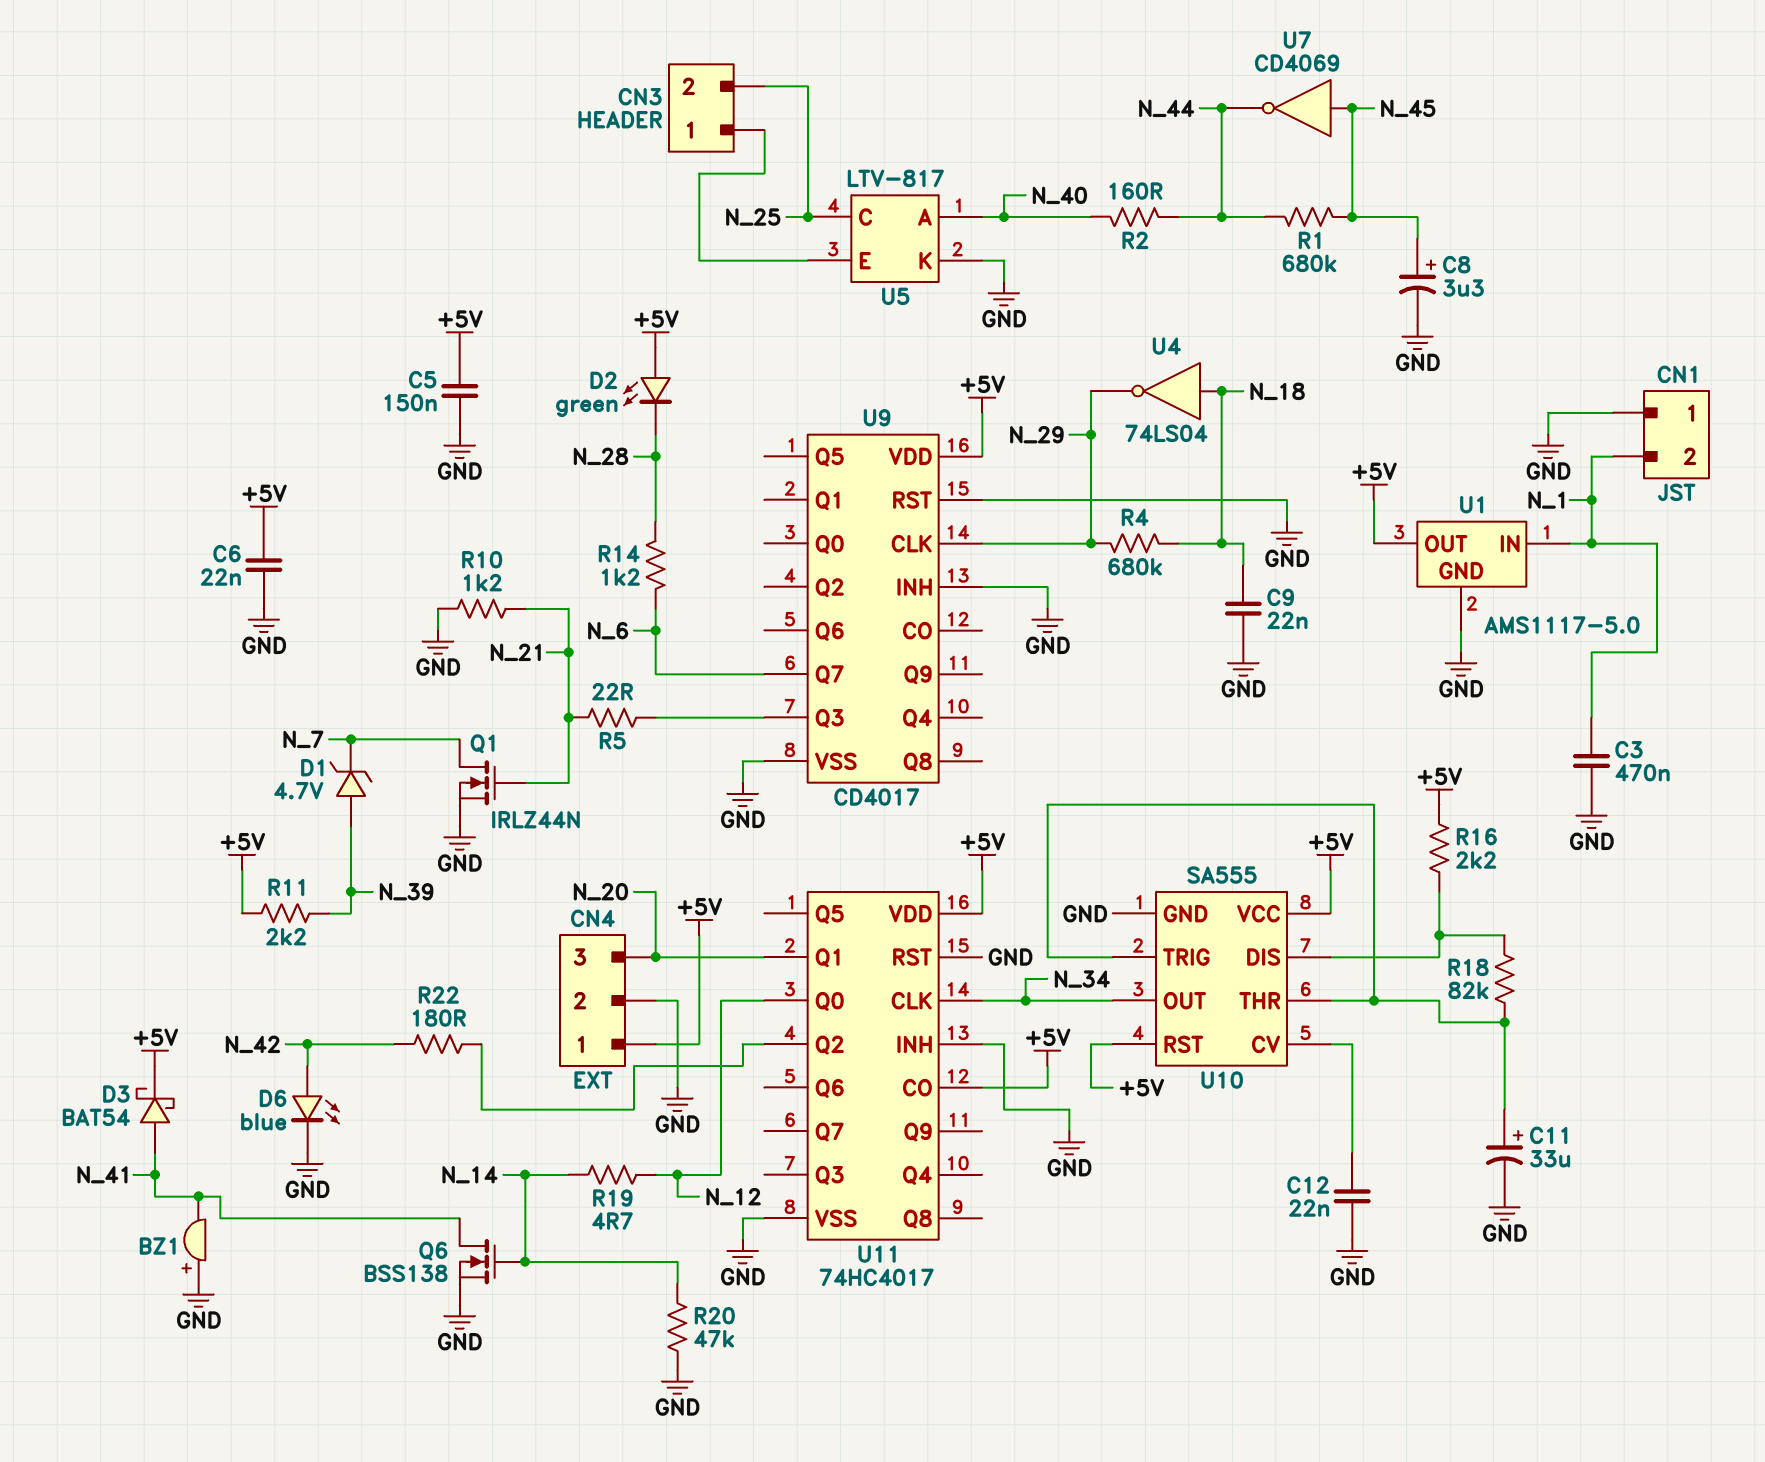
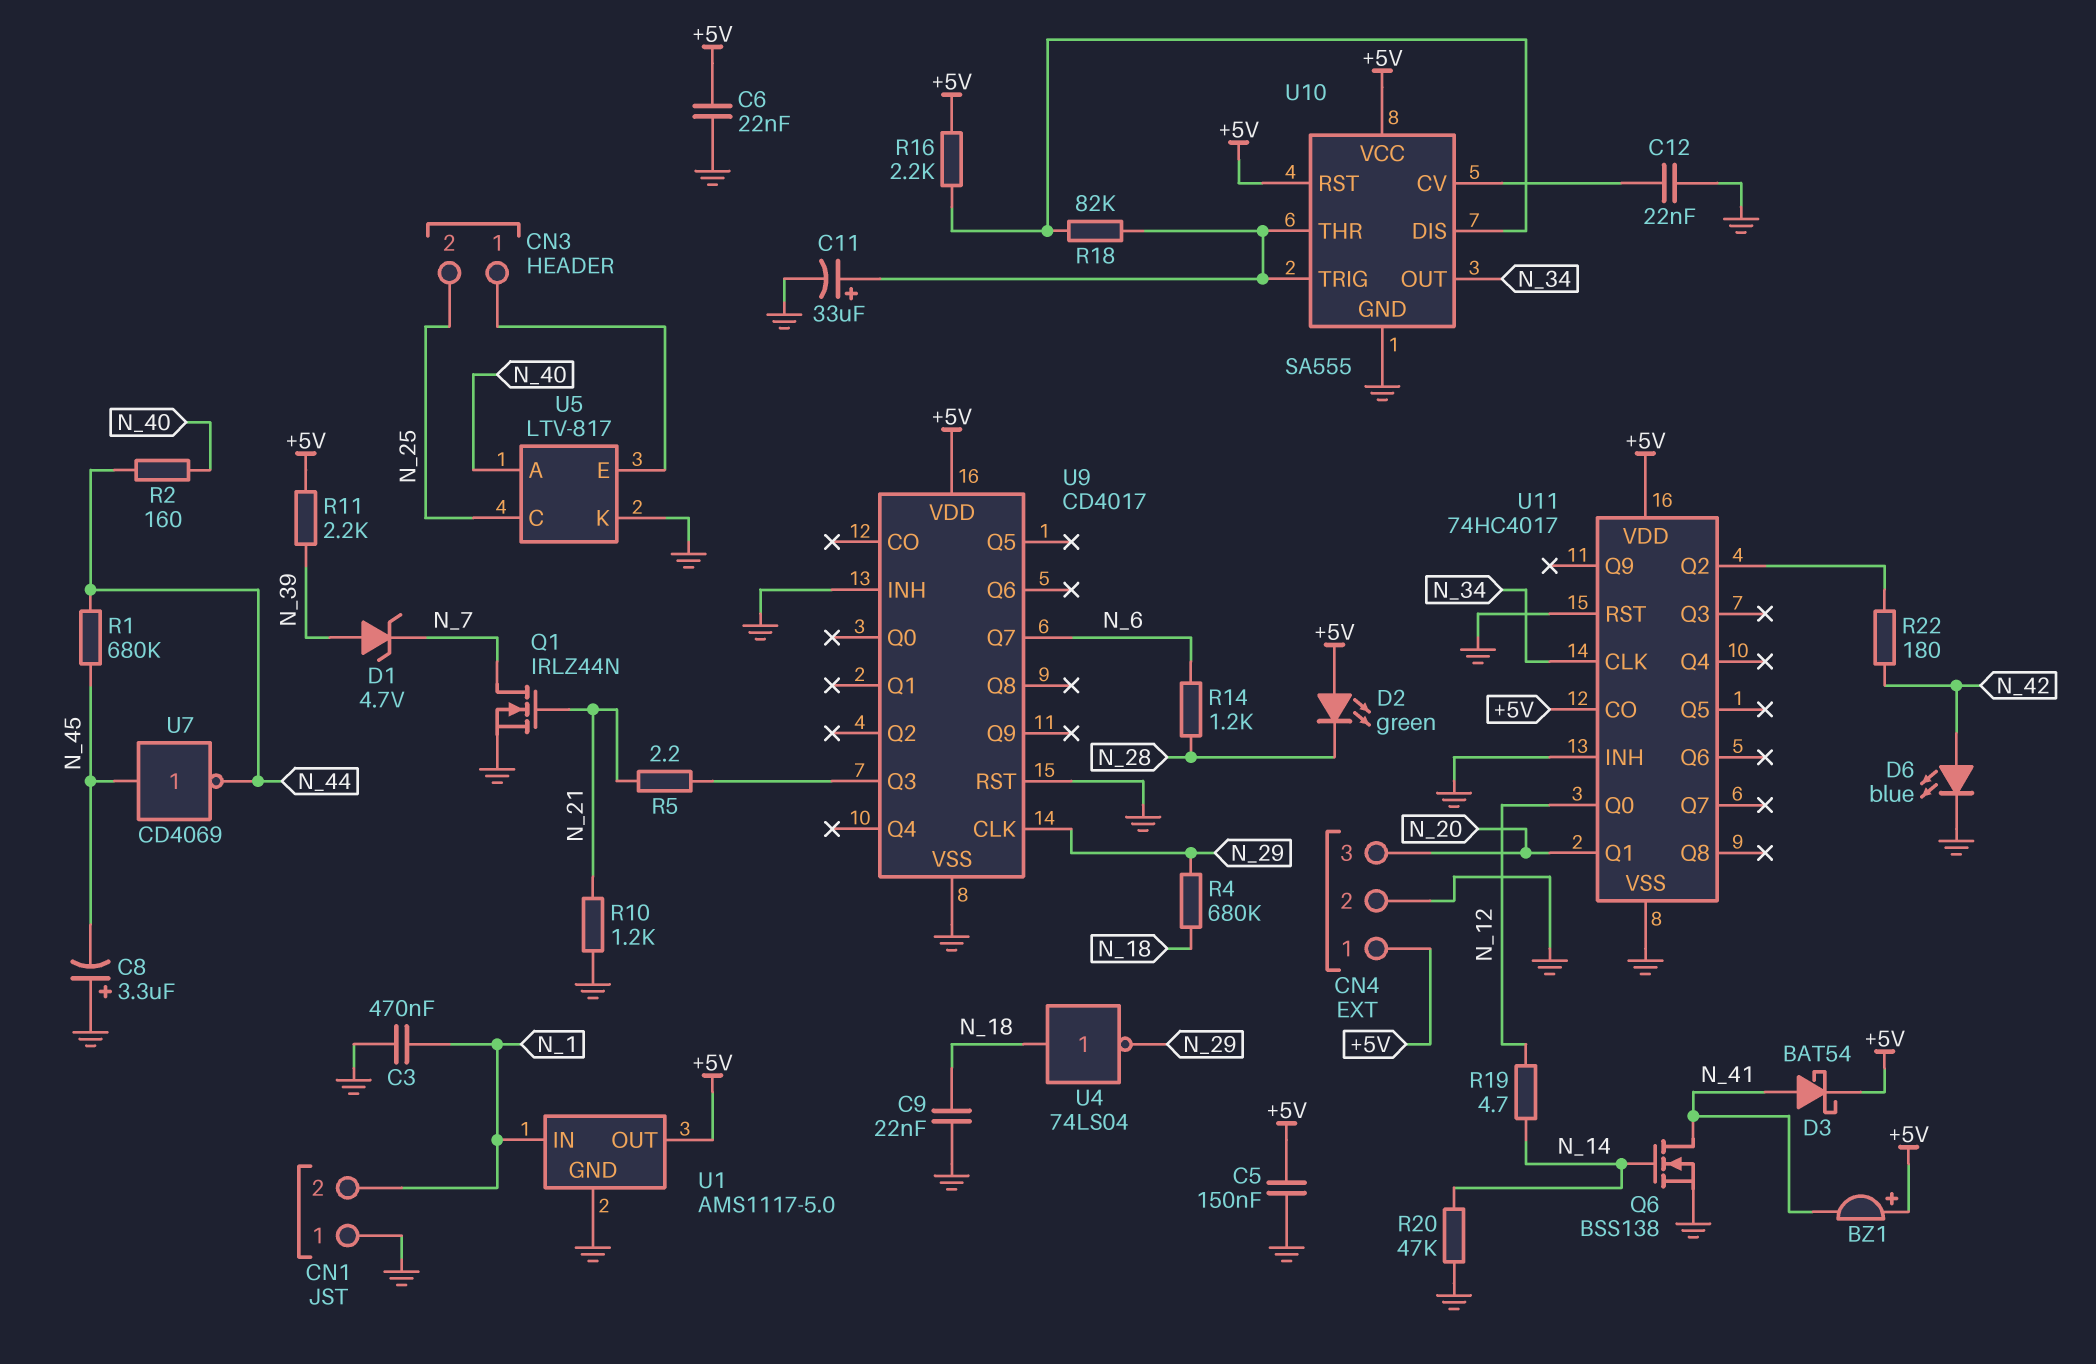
BZ1: buzzer (plus GND, minus N_41) -> buzzer (plus +5V, minus N_41)
C8: 3.3uF (plus N_45, minus GND) -> 3.3uF (plus GND, minus N_45)
R5: 22 (N_21, U9/Q3) -> 2.2 (N_21, U9/Q3)

